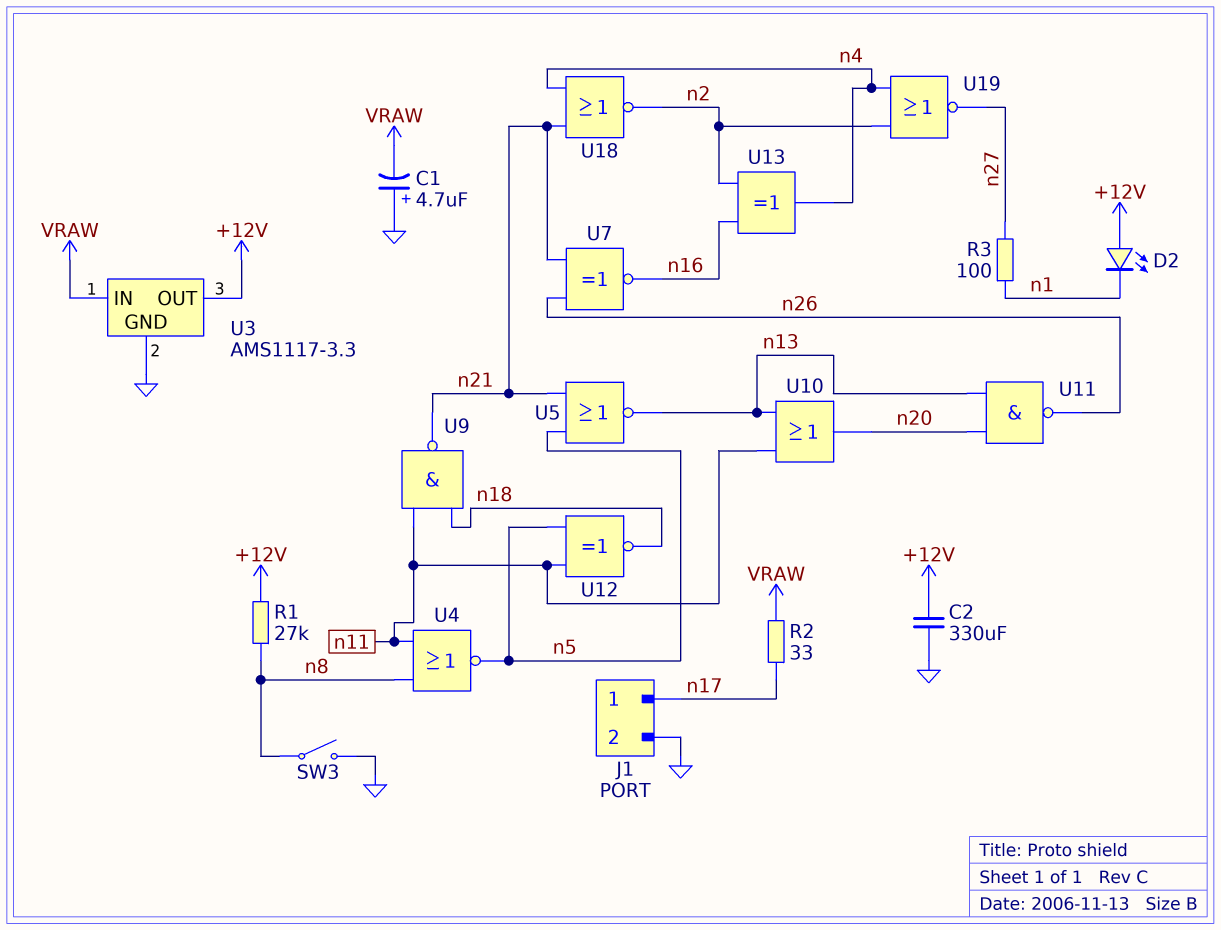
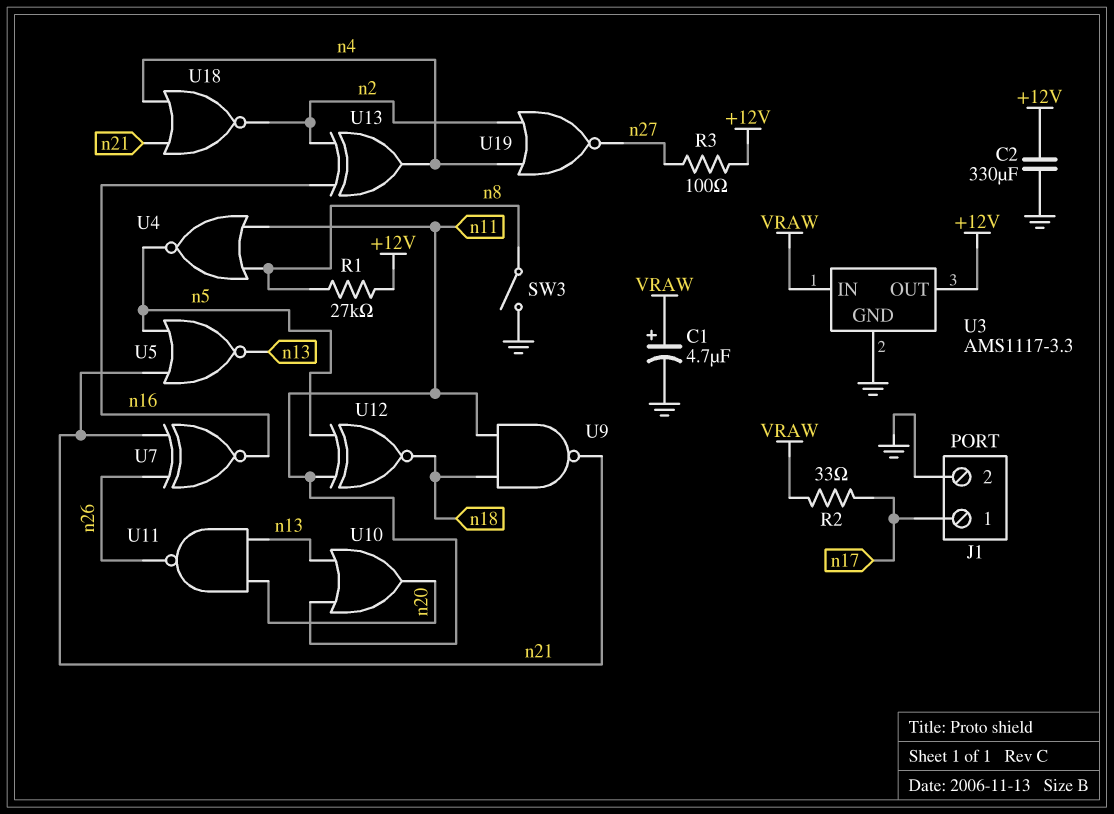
C1: 4.7uF (plus GND, minus VRAW) -> 4.7uF (plus VRAW, minus GND)
D2: LED (A +12V, K n1) -> none
R3: 100 (n1, n27) -> 100 (+12V, n27)

